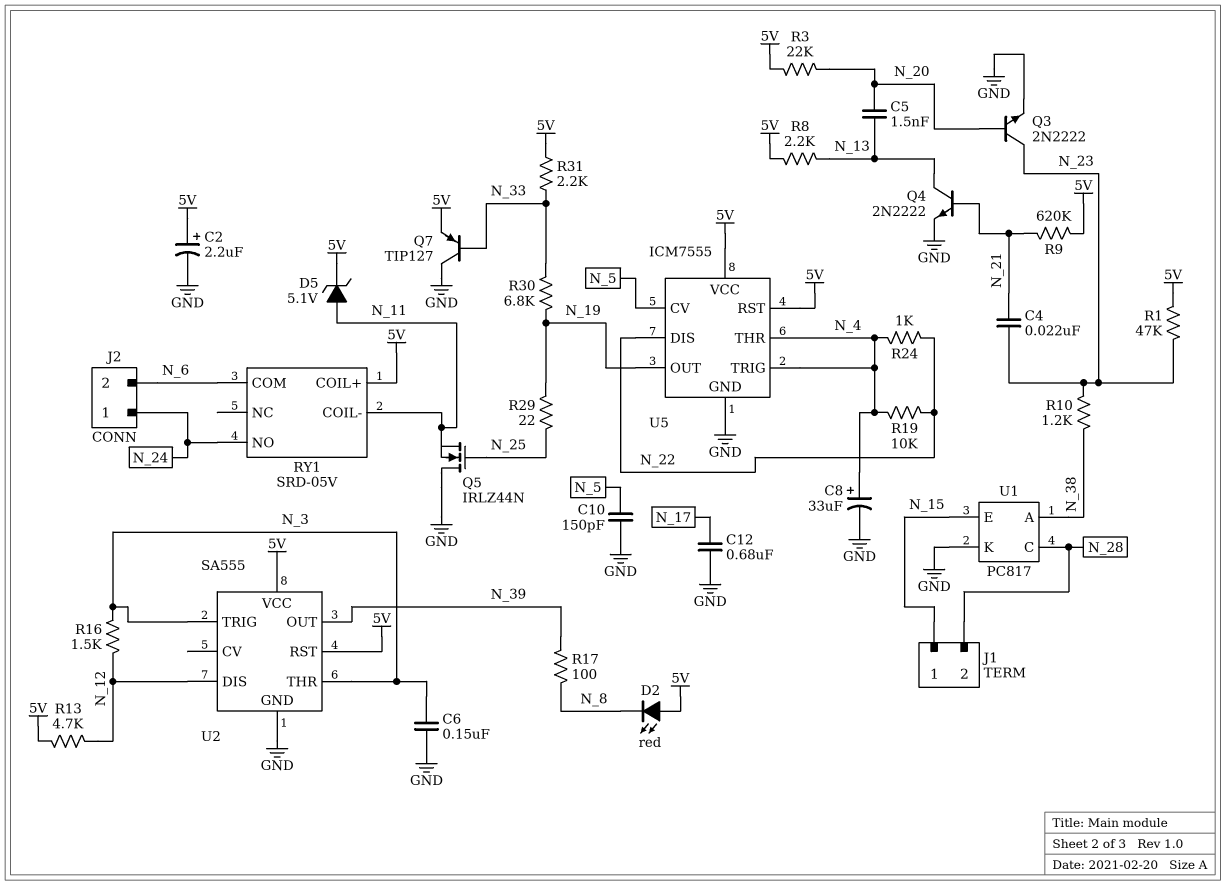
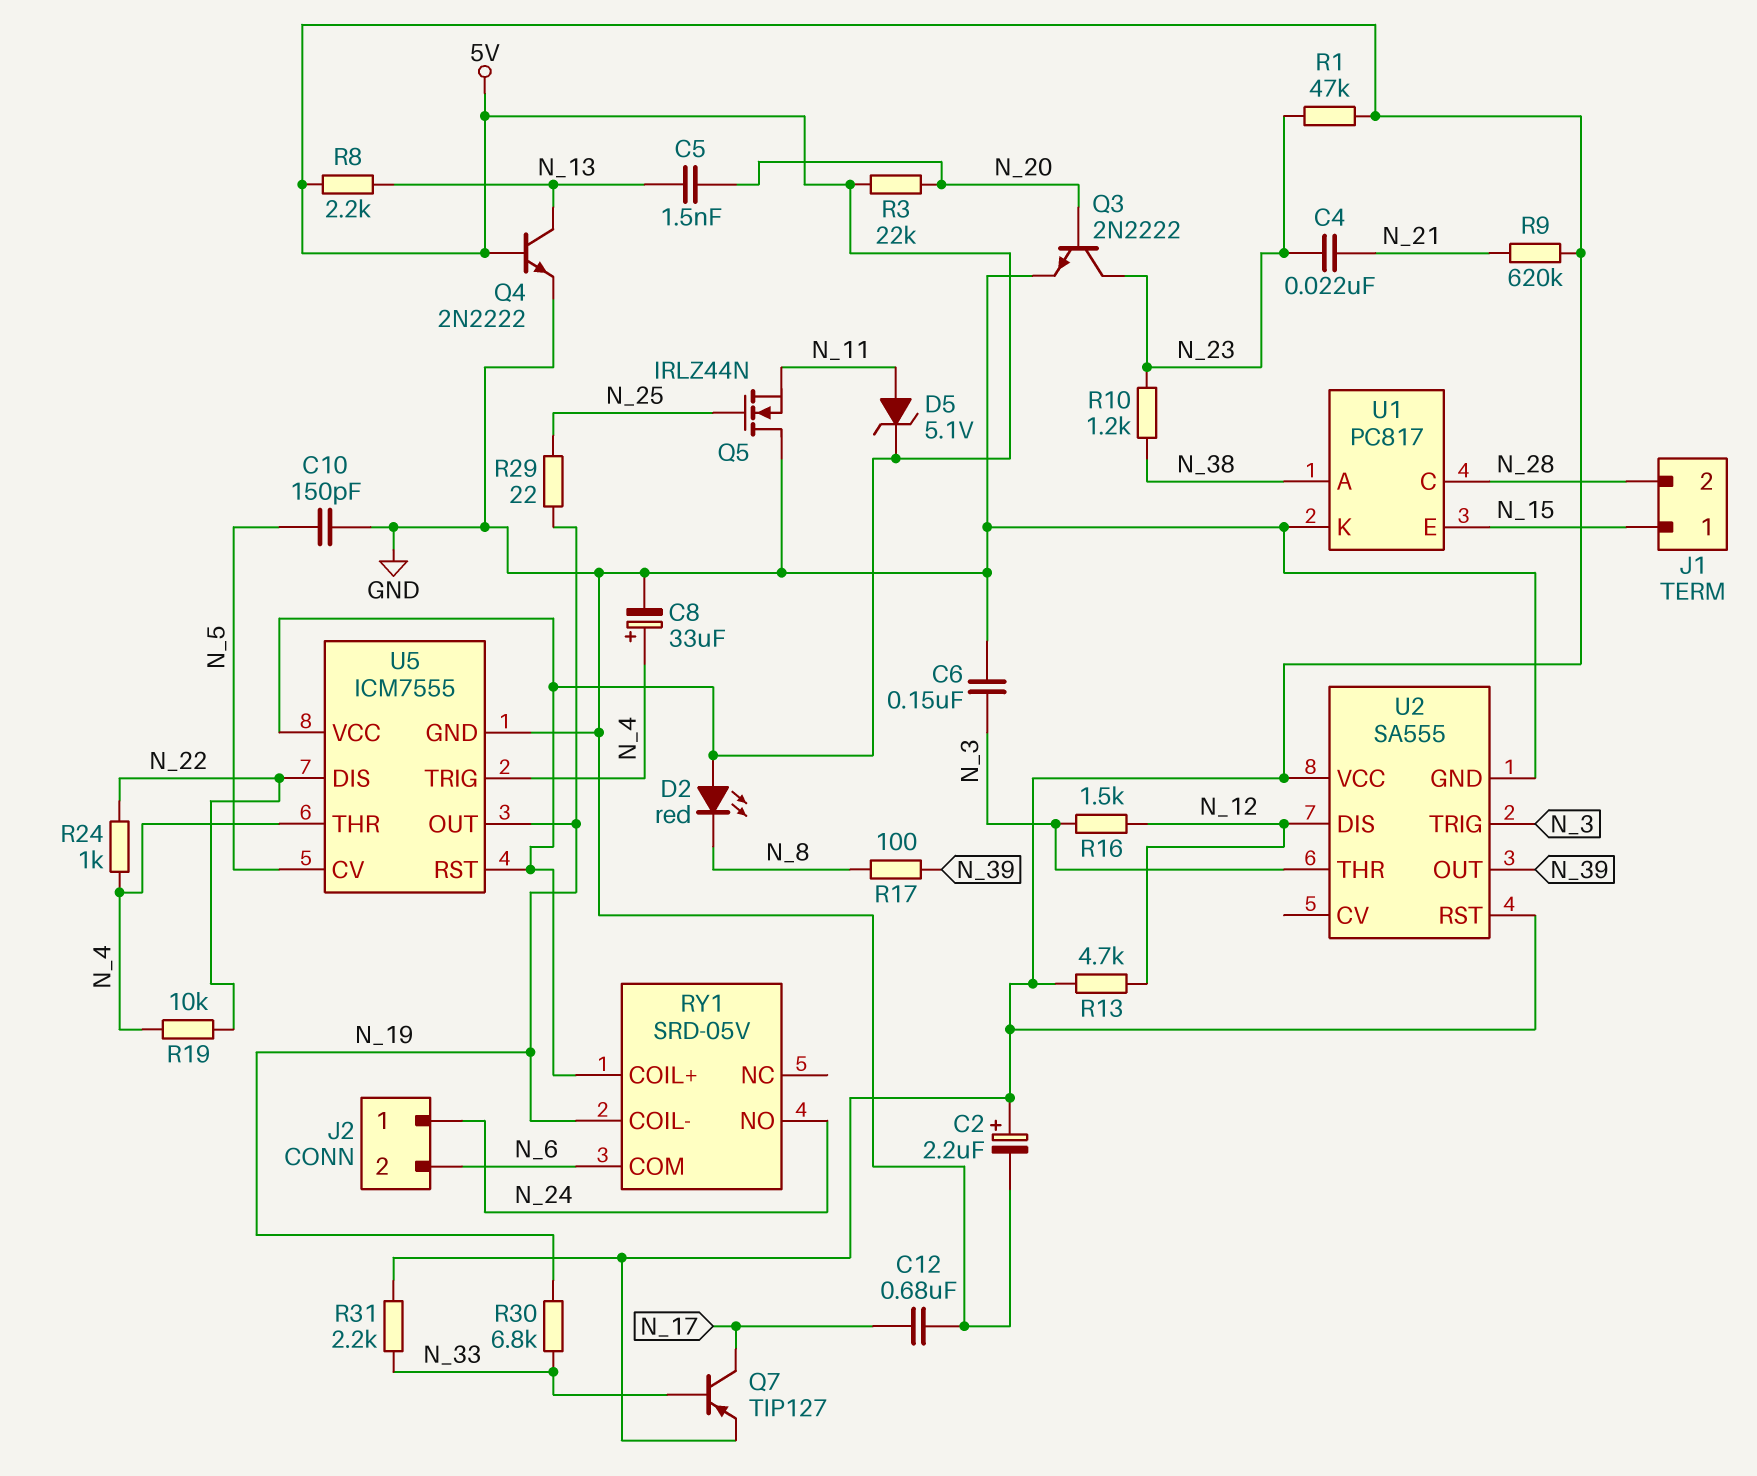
Q4: NPN 2N2222 (B N_21, C N_13, E GND) -> NPN 2N2222 (B 5V, C N_13, E GND)
Q7: PNP TIP127 (B N_33, C GND, E 5V) -> PNP TIP127 (B N_33, C N_17, E 5V)
RY1 pin COIL-: N_11 -> N_19

